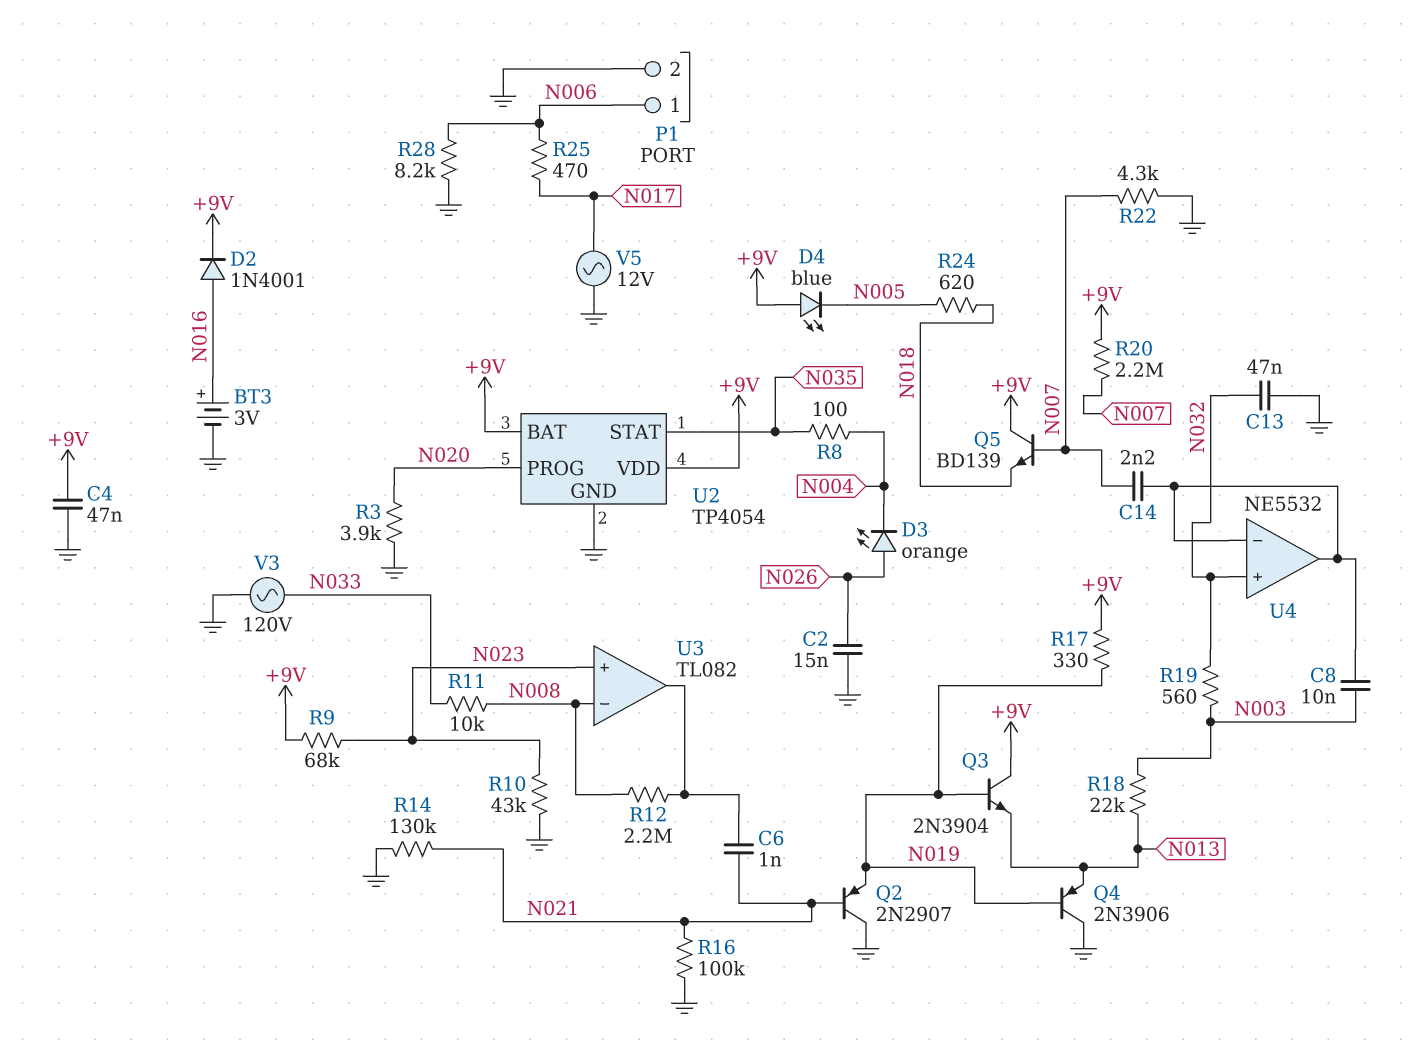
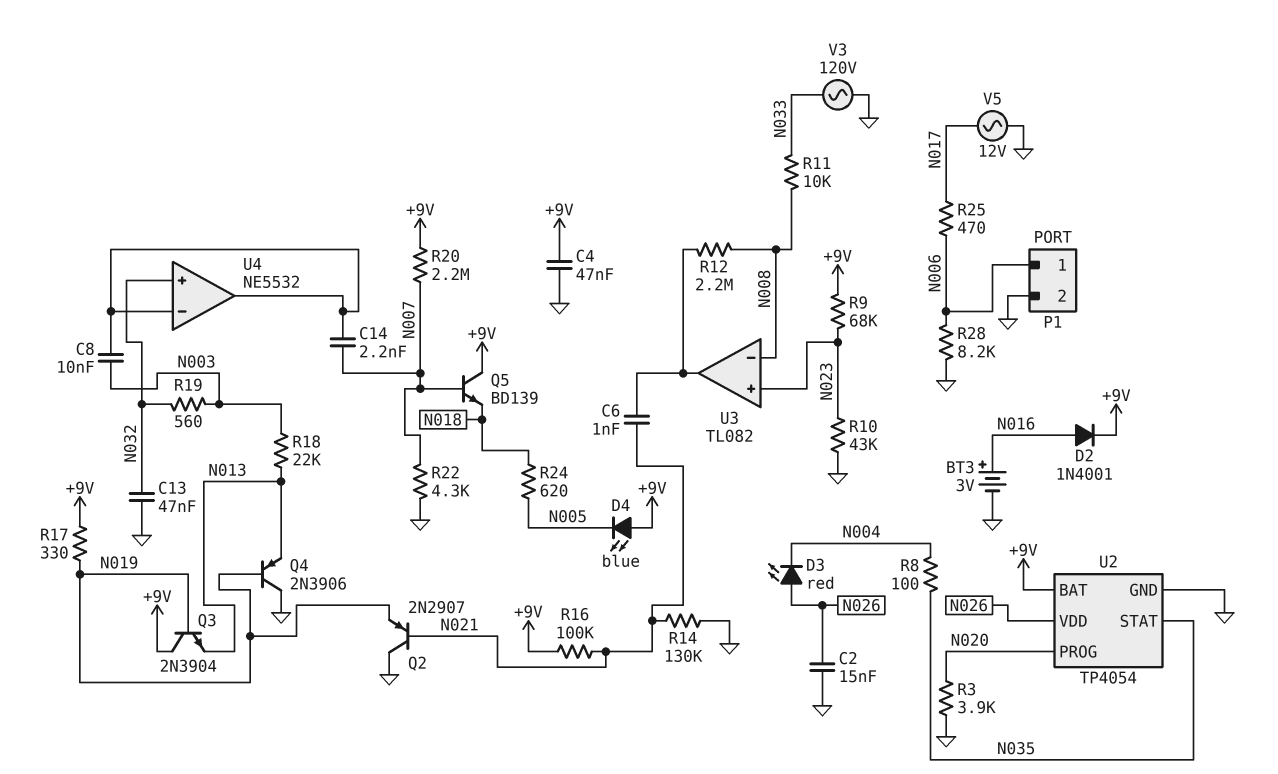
D3: LED orange (A N026, K N004) -> LED red (A N026, K N004)
R16: 100k (GND, N021) -> 100k (+9V, N021)
U2 pin VDD: +9V -> N026

